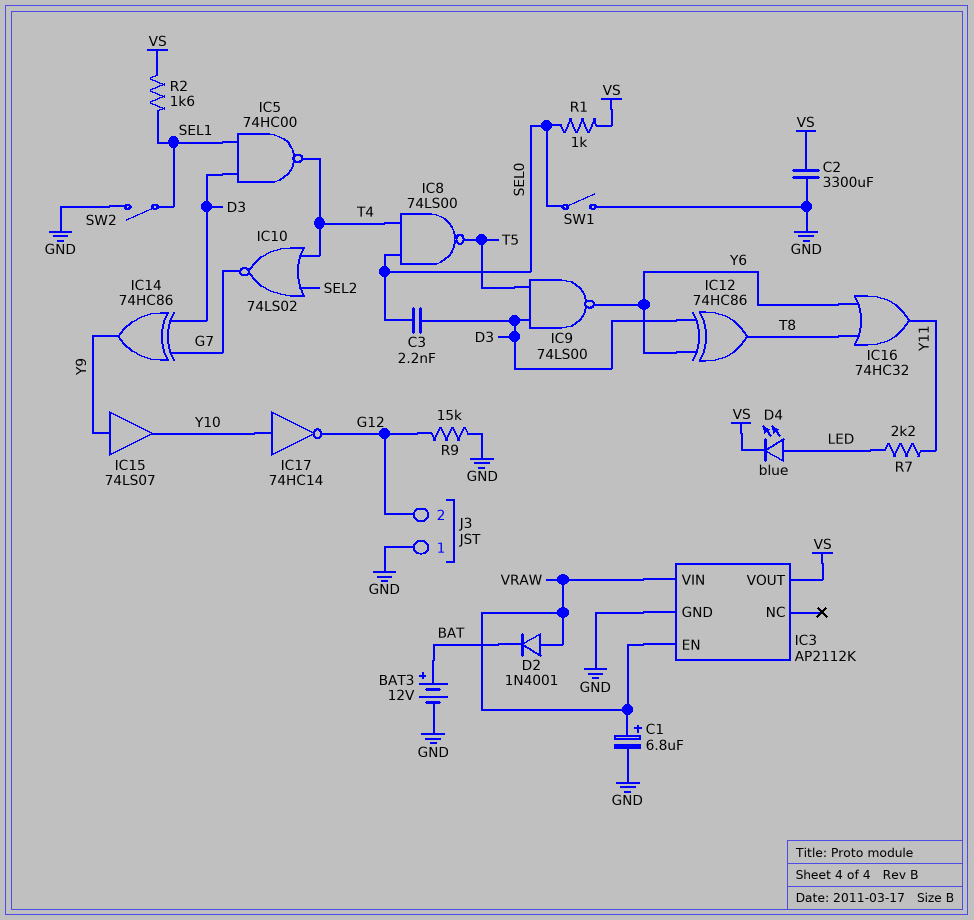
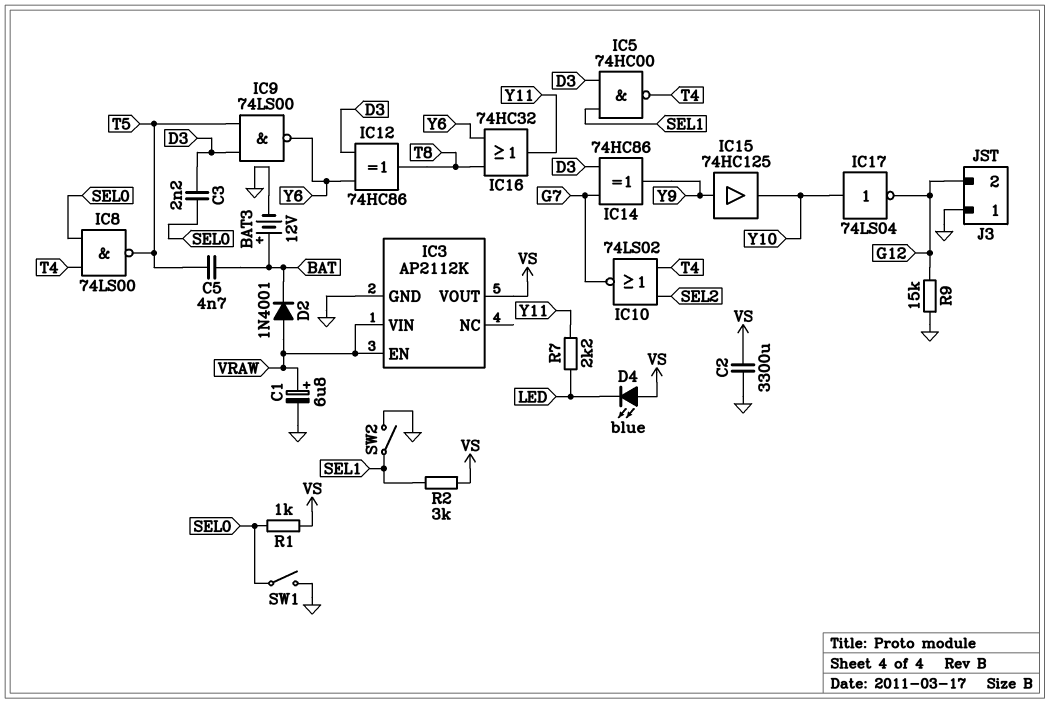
C5: none -> 4.7nF (BAT, T5)
D4: LED blue (A LED, K VS) -> LED blue (A VS, K LED)
IC15: buffer 74LS07 (in Y9, out Y10) -> buffer 74HC125 (in Y9, out Y10)
IC17: NOT 74HC14 (in Y10, out G12) -> NOT 74LS04 (in Y10, out G12)
R2: 1.6k (SEL1, VS) -> 3k (SEL1, VS)

